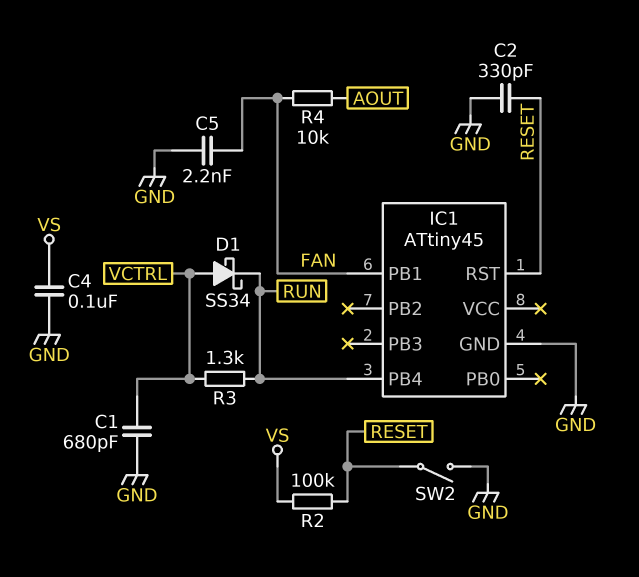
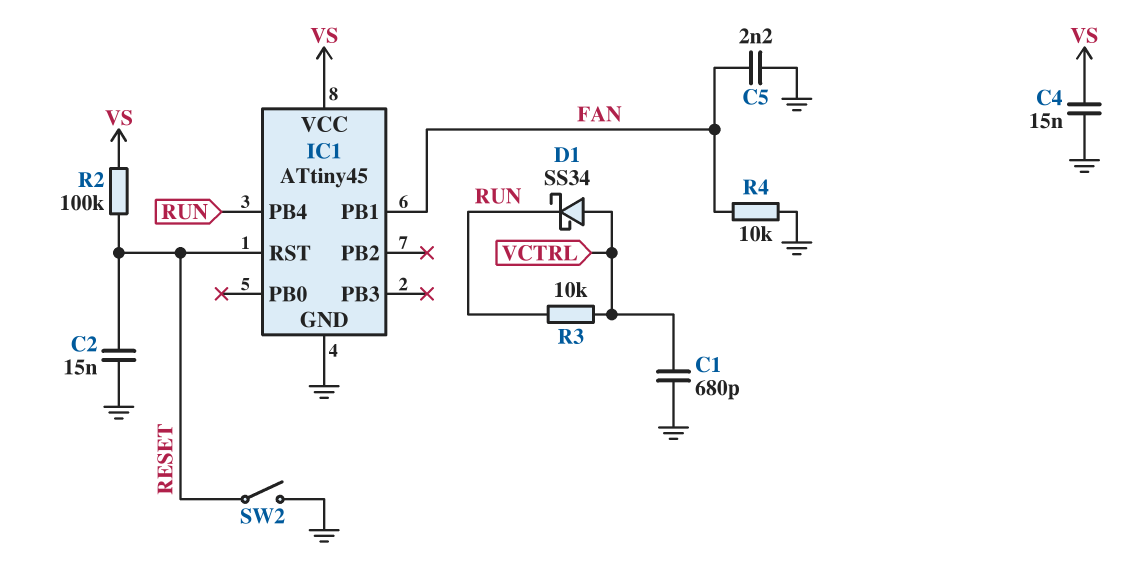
C2: 330pF (GND, RESET) -> 15nF (GND, RESET)
C4: 100nF (GND, VS) -> 15nF (GND, VS)
IC1 pin VCC: none -> VS
R3: 1.3k (RUN, VCTRL) -> 10k (RUN, VCTRL)
R4: 10k (AOUT, FAN) -> 10k (FAN, GND)

